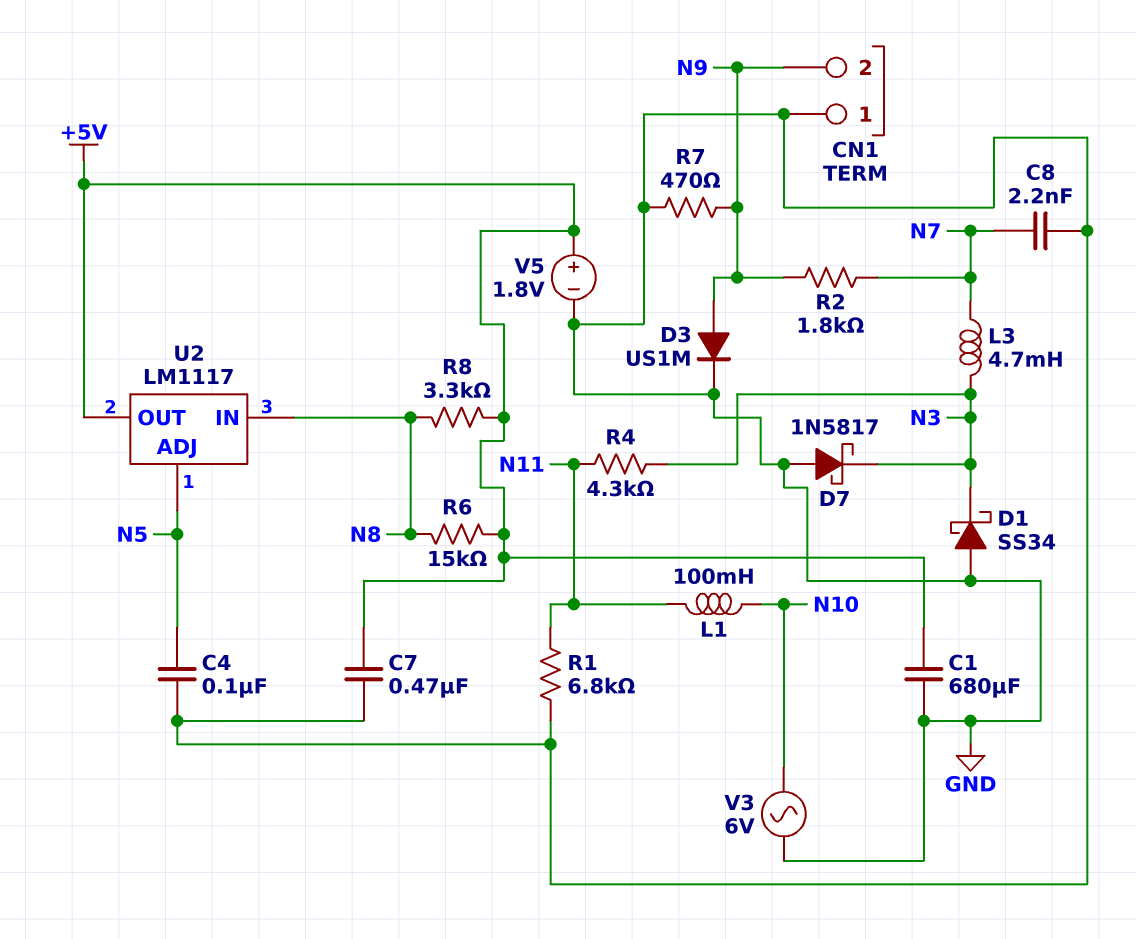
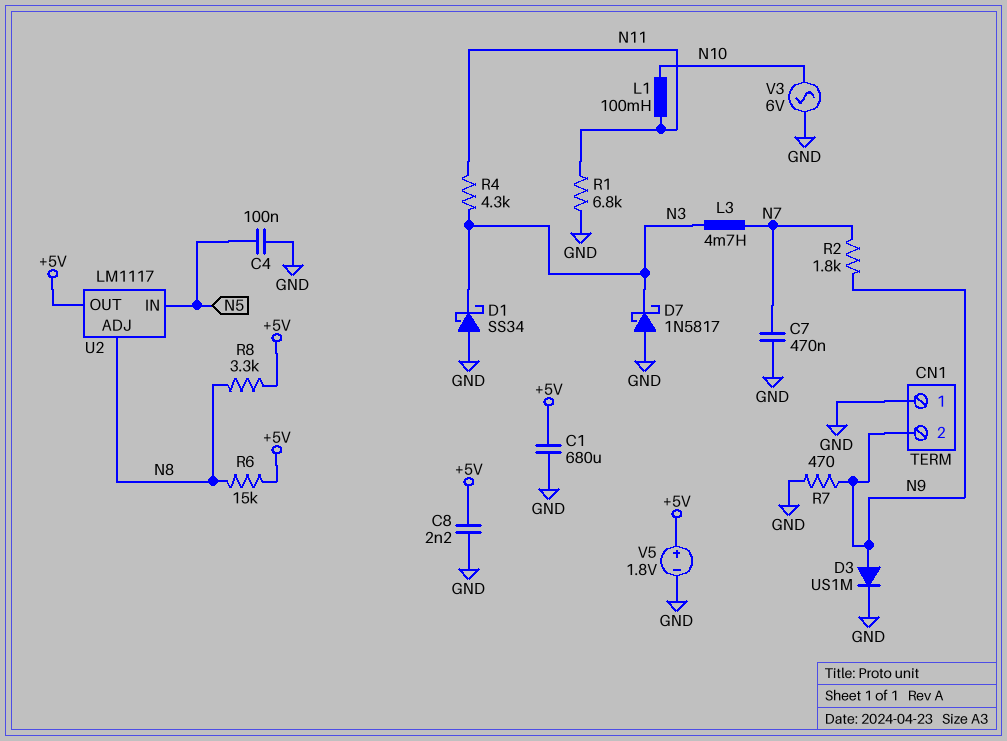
C7: 470nF (+5V, GND) -> 470nF (GND, N7)
C8: 2.2nF (GND, N7) -> 2.2nF (+5V, GND)
U2 pin ADJ: N5 -> N8
U2 pin IN: N8 -> N5

